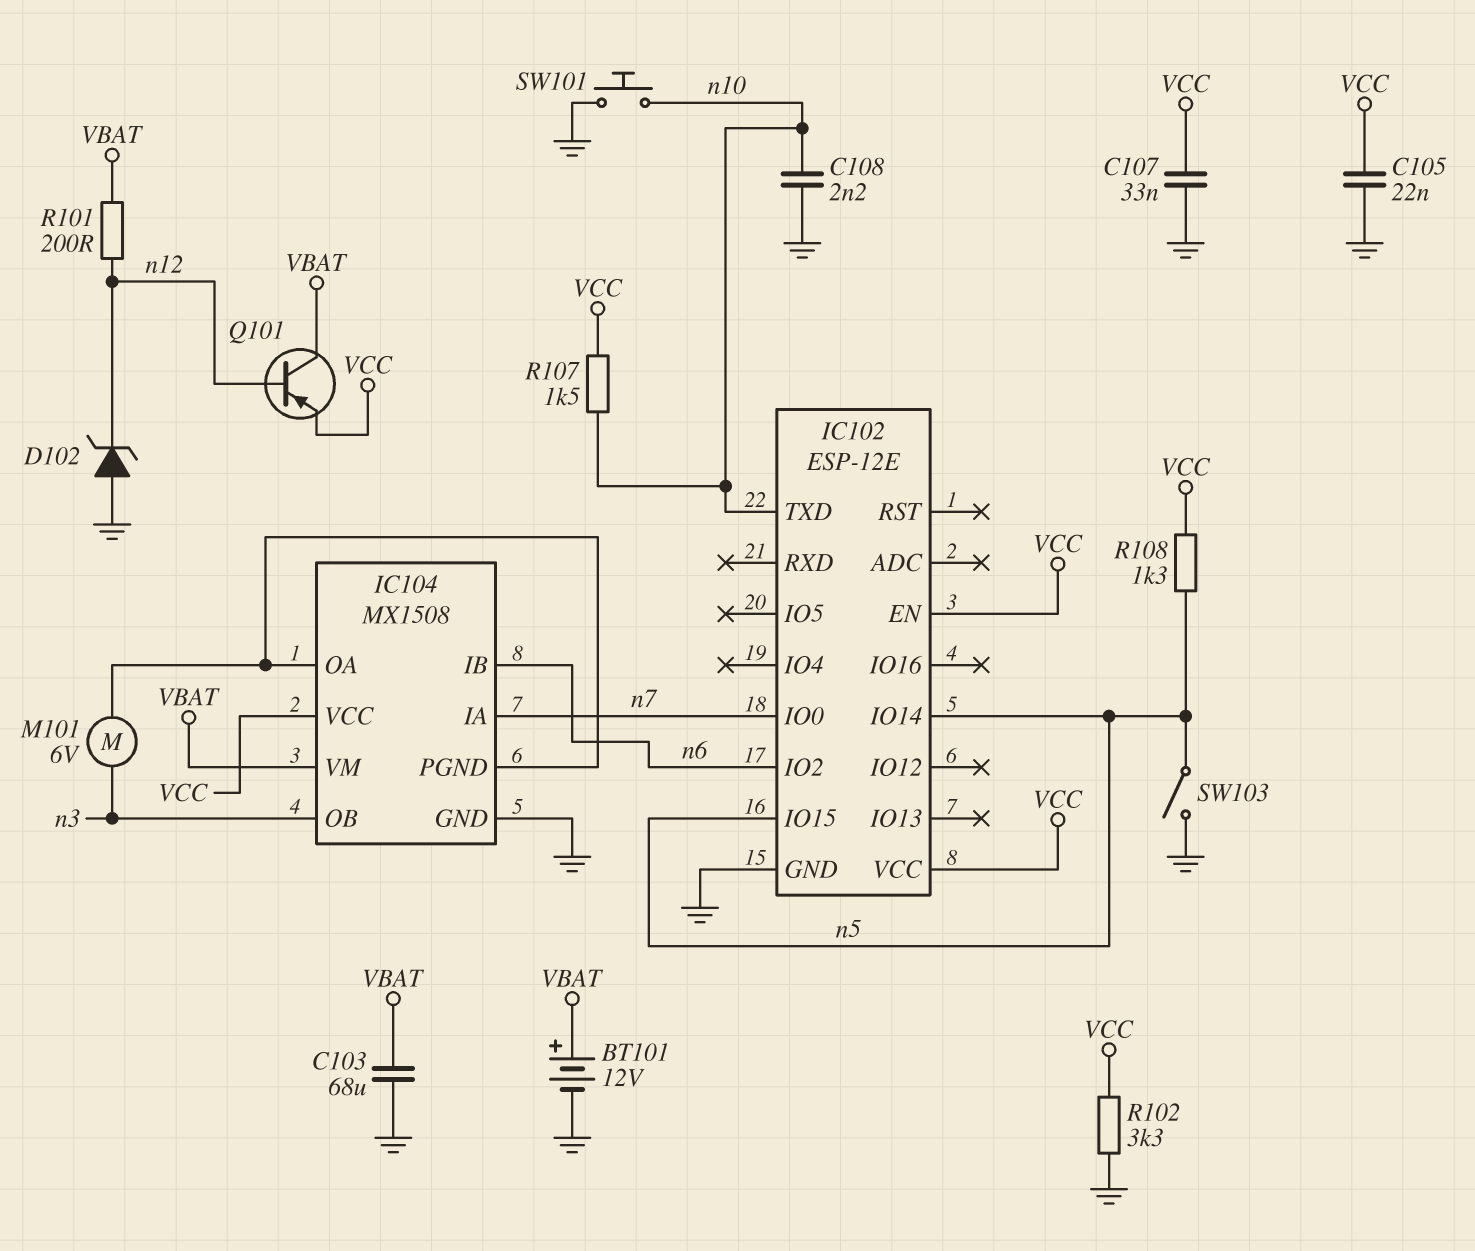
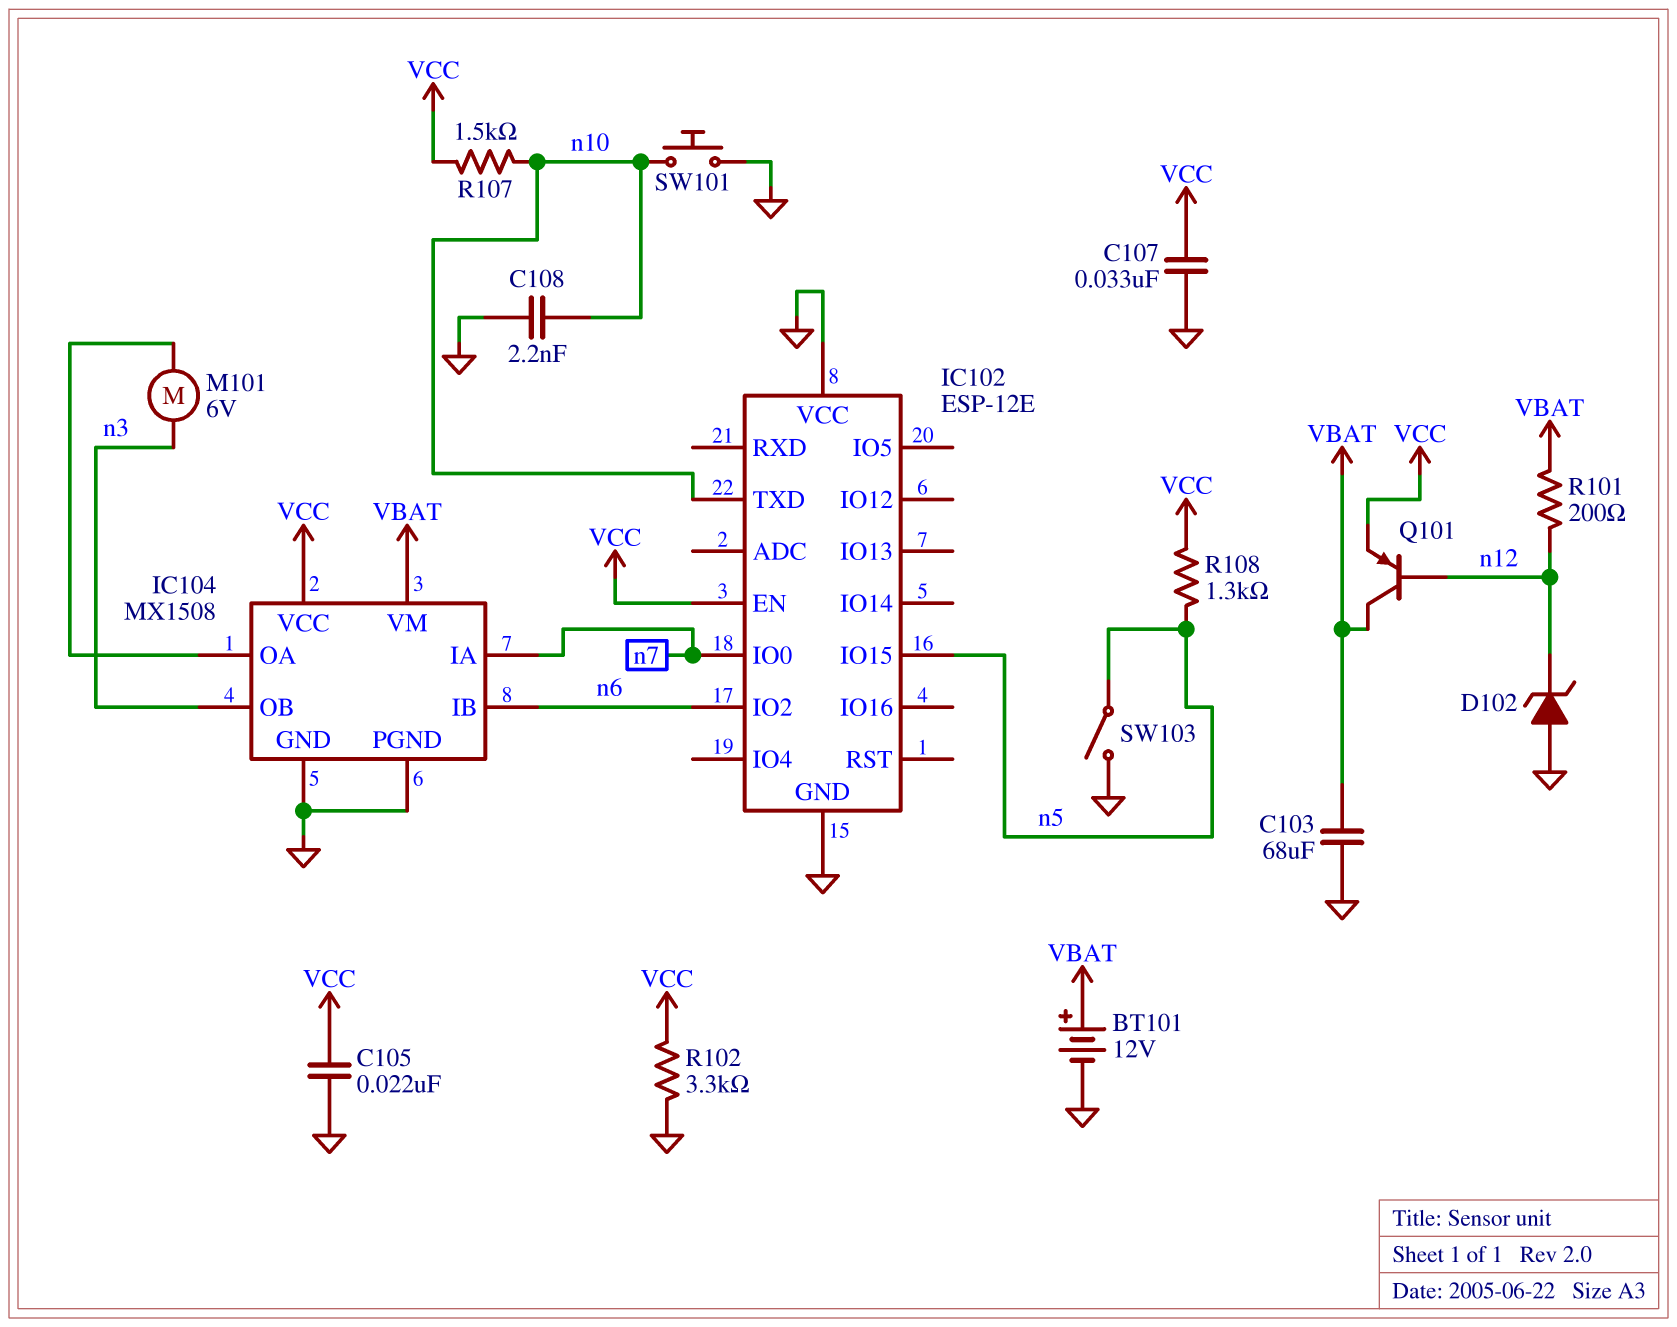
IC102 pin IO14: n5 -> none
IC102 pin VCC: VCC -> GND
IC104 pin PGND: IC104/OA -> GND

